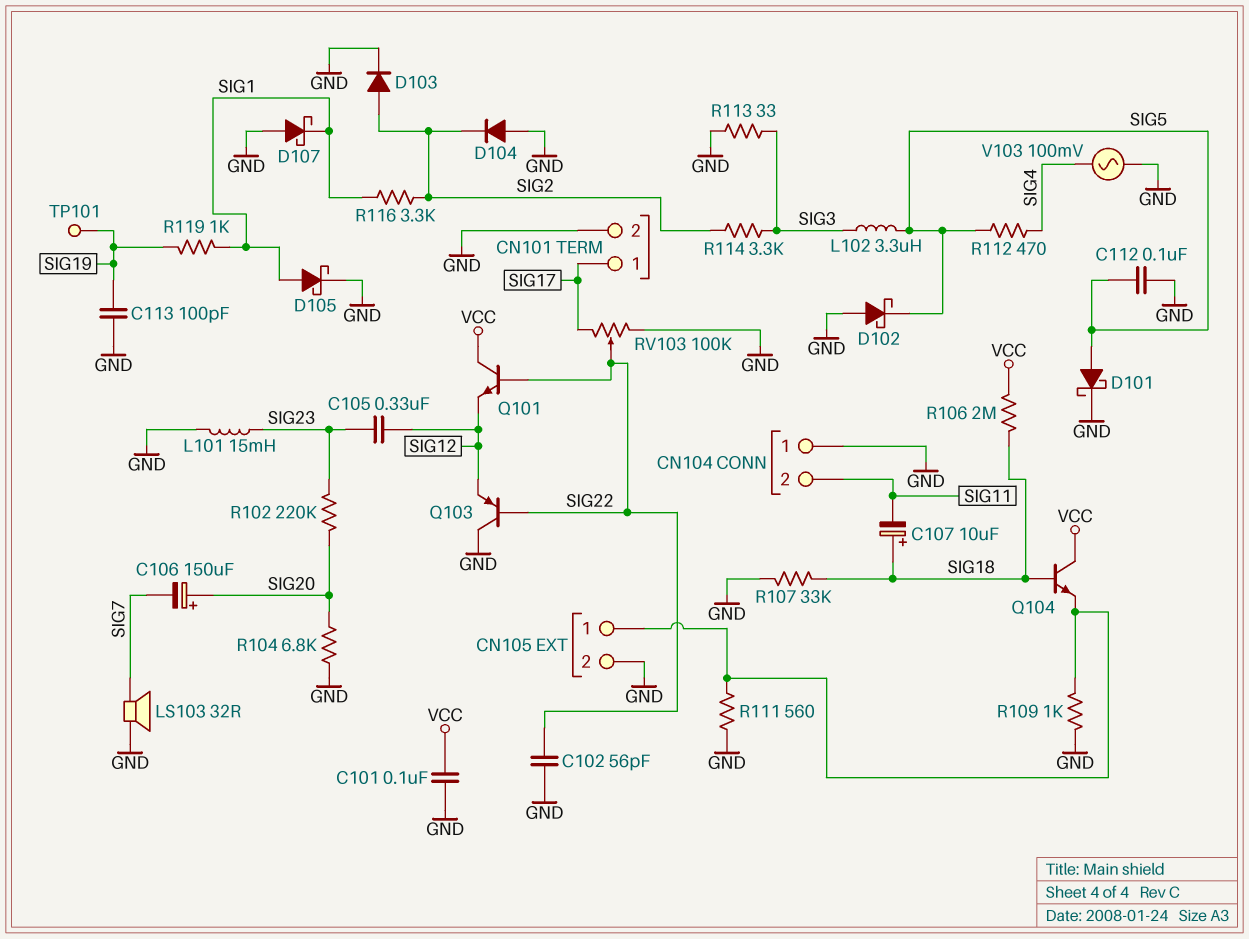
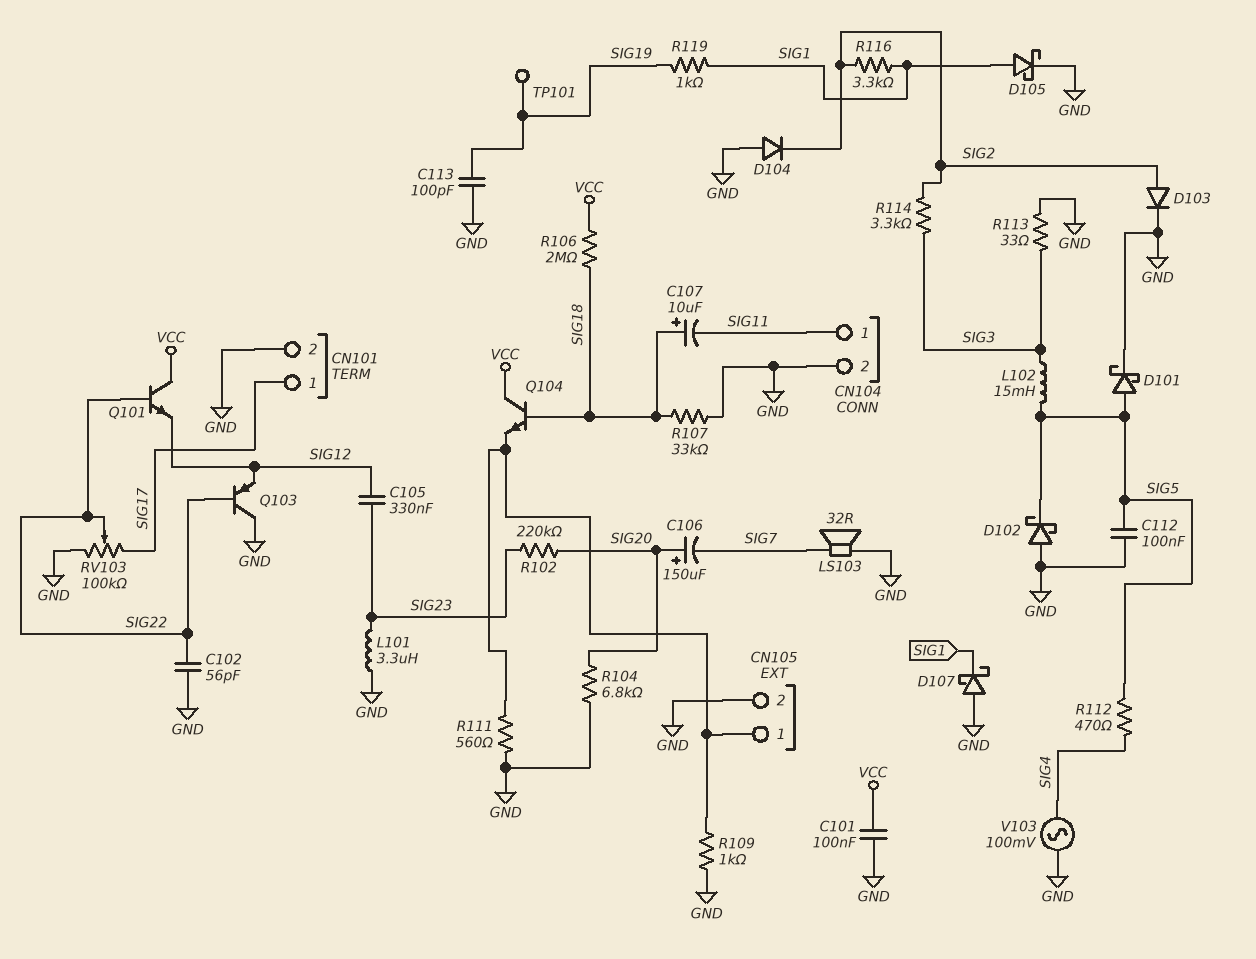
CN104 pin 1: GND -> SIG11
CN104 pin 2: SIG11 -> GND
L101: 15mH (GND, SIG23) -> 3.3uH (GND, SIG23)
L102: 3.3uH (SIG3, SIG5) -> 15mH (SIG3, SIG5)

